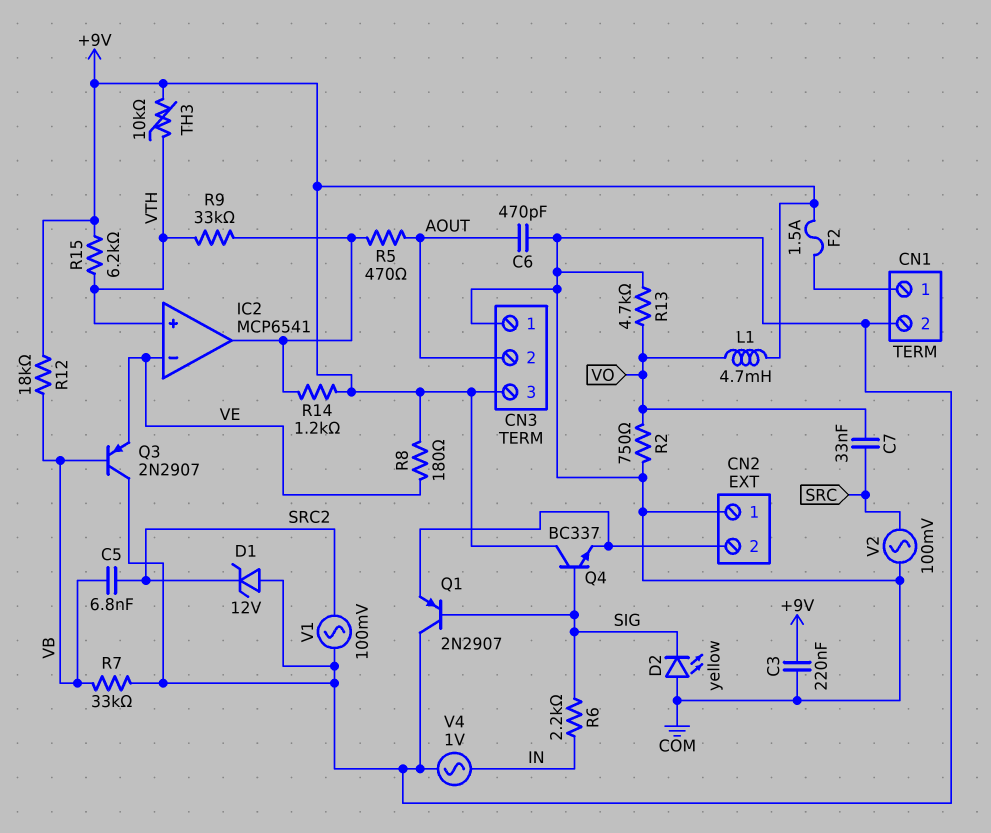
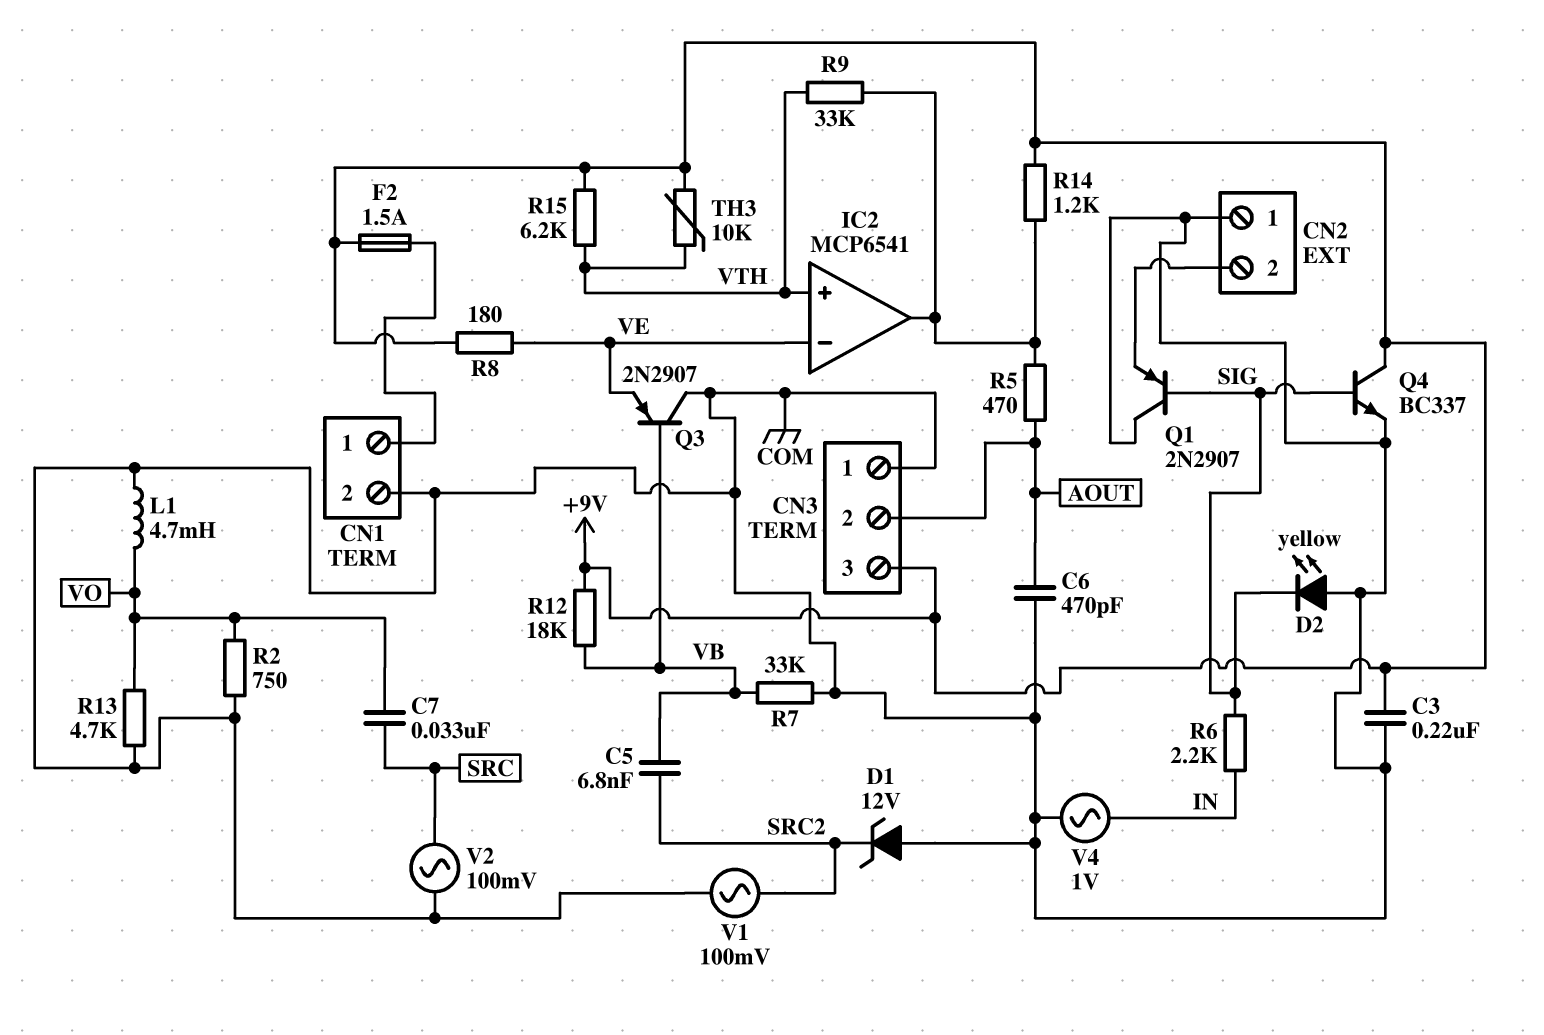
L1: 4.7mH (+9V, VO) -> 4.7mH (COM, VO)
Q4: NPN BC337 (B SIG, C +9V, E CN2/2) -> NPN BC337 (B SIG, C +9V, E COM)

